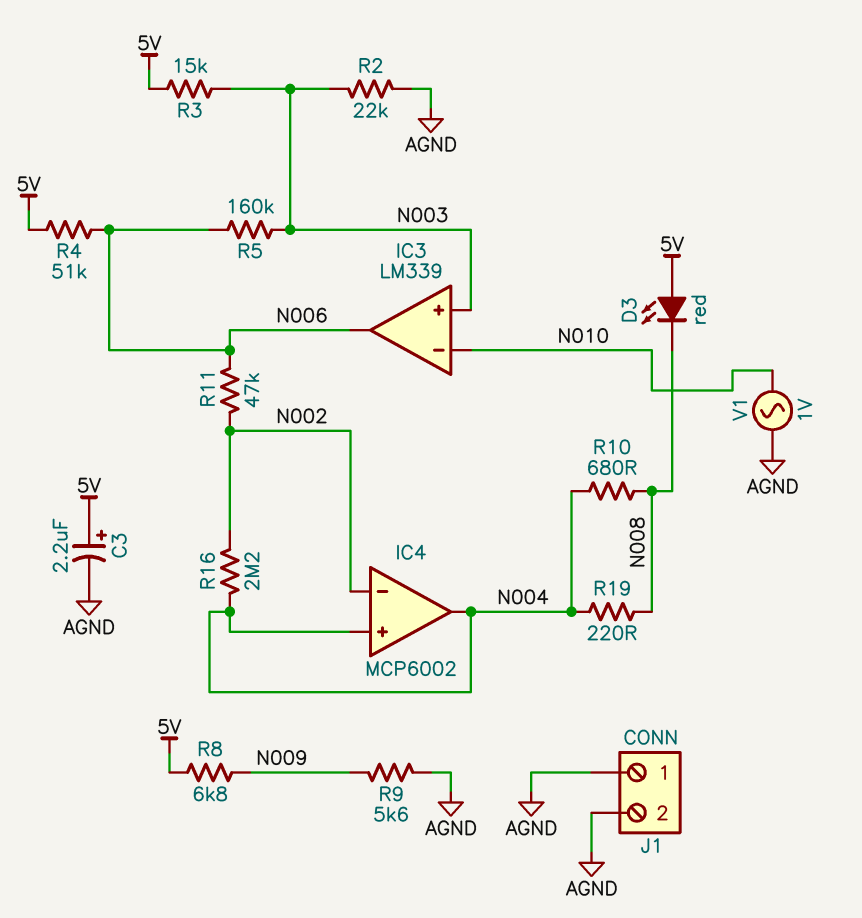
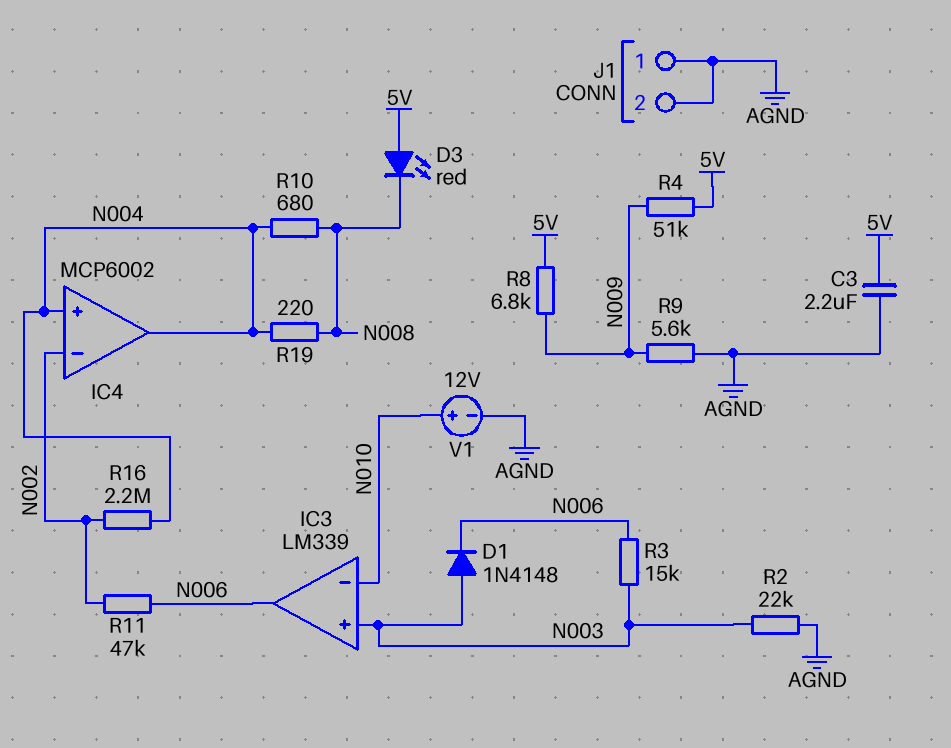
C3: 2.2uF (plus 5V, minus AGND) -> 2.2uF (5V, AGND)
D1: none -> diode 1N4148 (A N003, K N006)
R3: 15k (5V, N003) -> 15k (N003, N006)
R4: 51k (5V, N006) -> 51k (5V, N009)
R5: 160k (N003, N006) -> none
V1: AC 1V (AGND, N010) -> 12V (plus N010, minus AGND)

